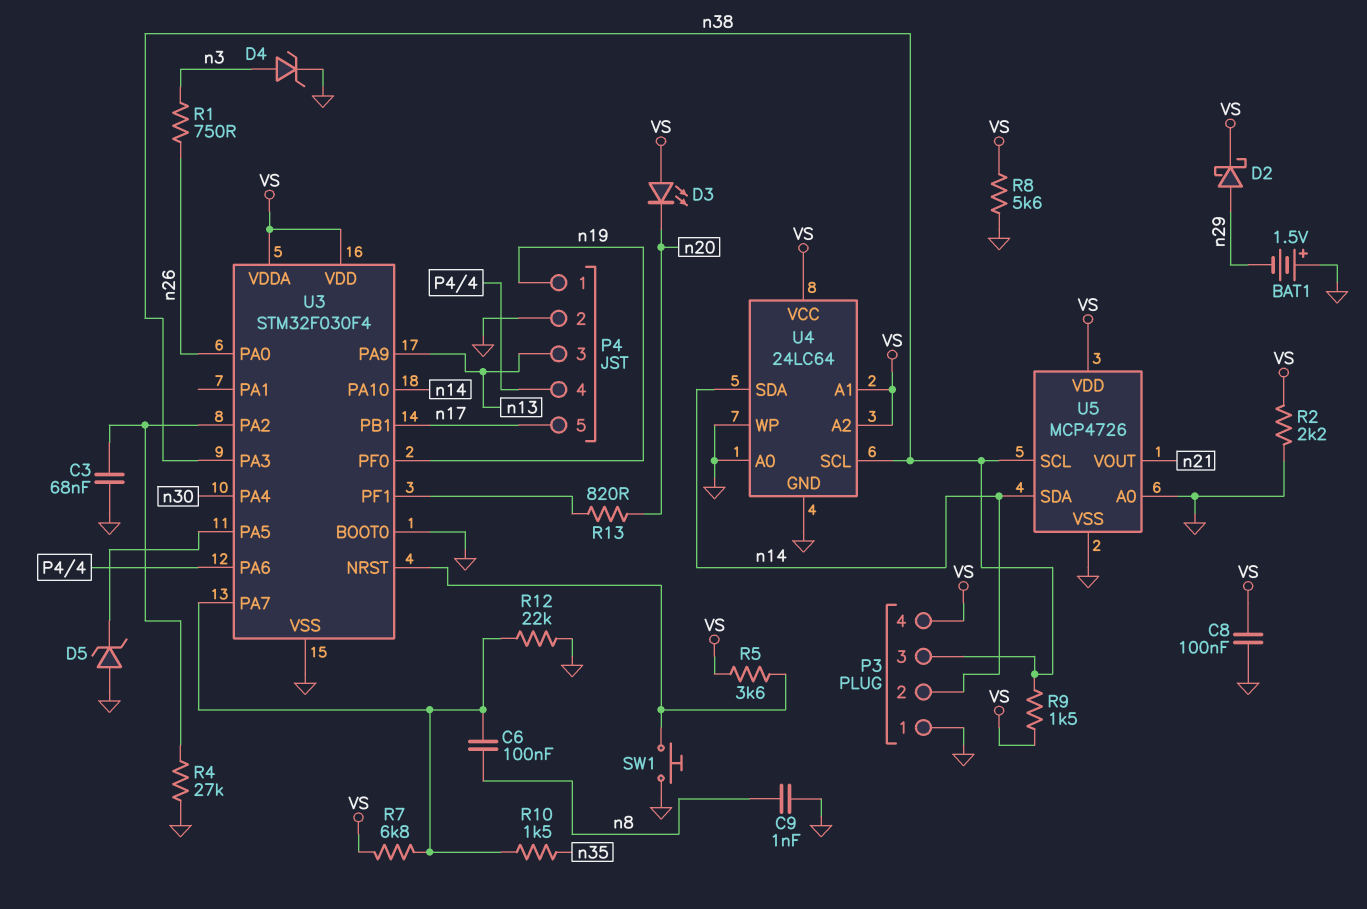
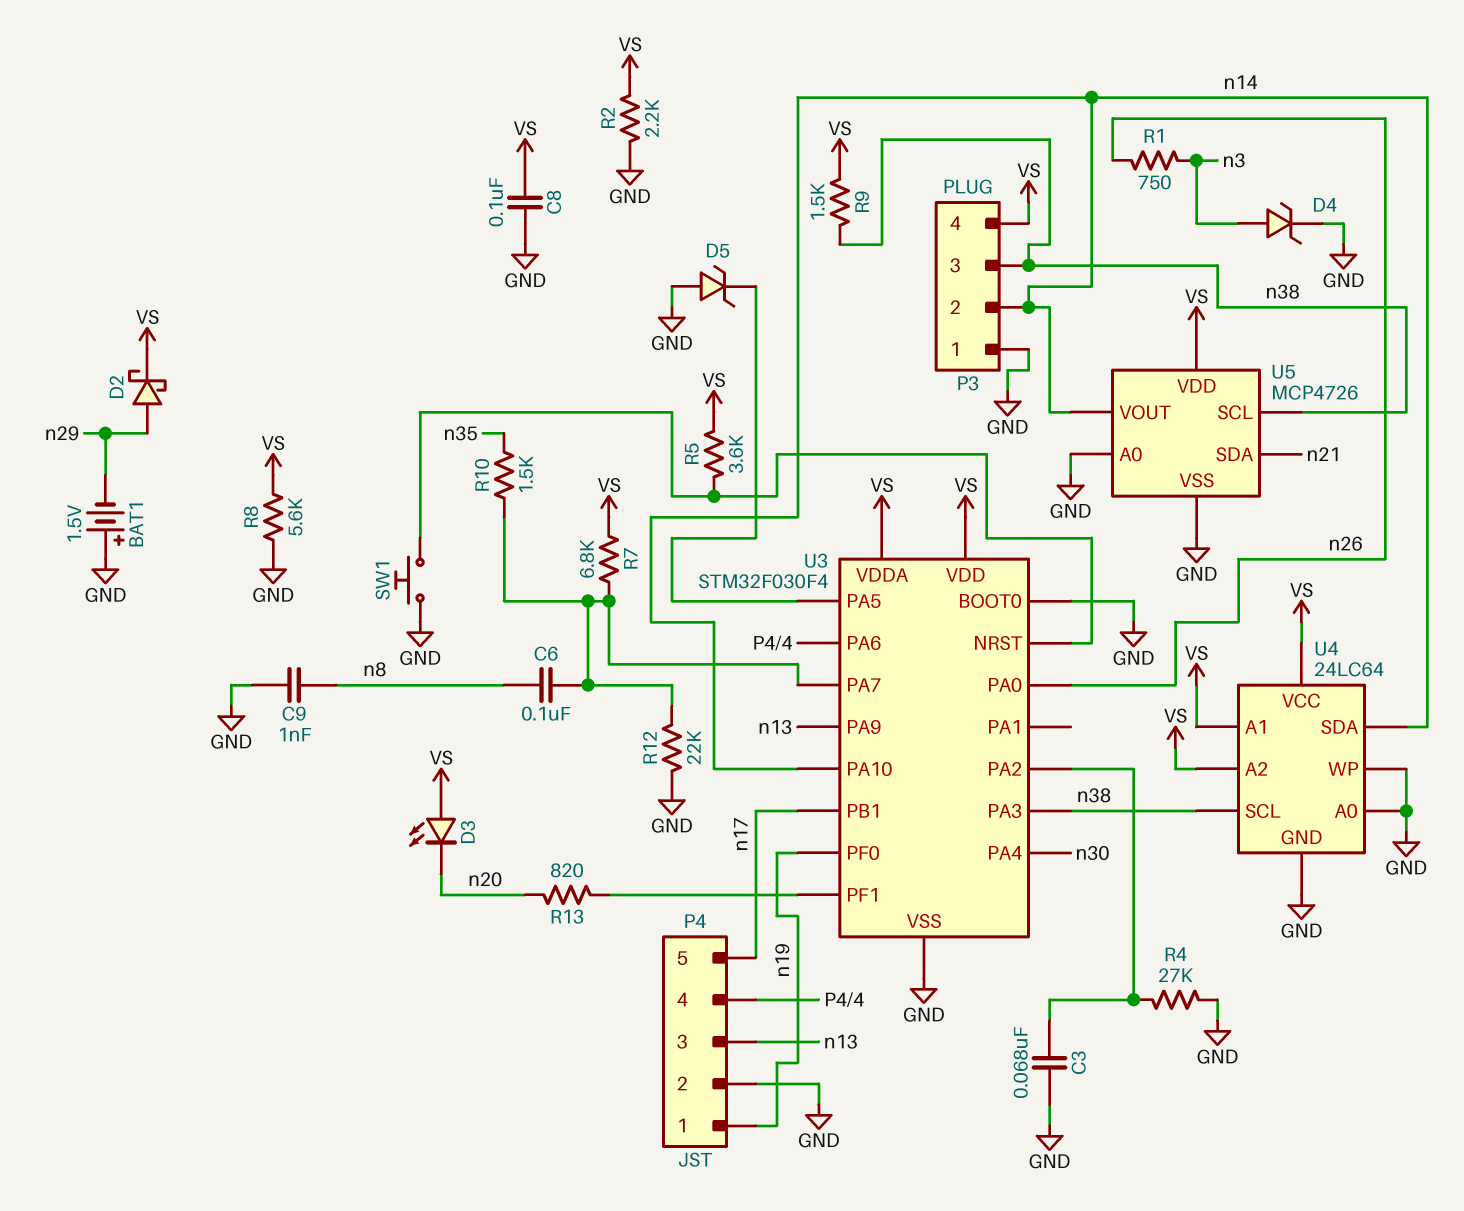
U5 pin SDA: n14 -> n21
U5 pin VOUT: n21 -> n14

